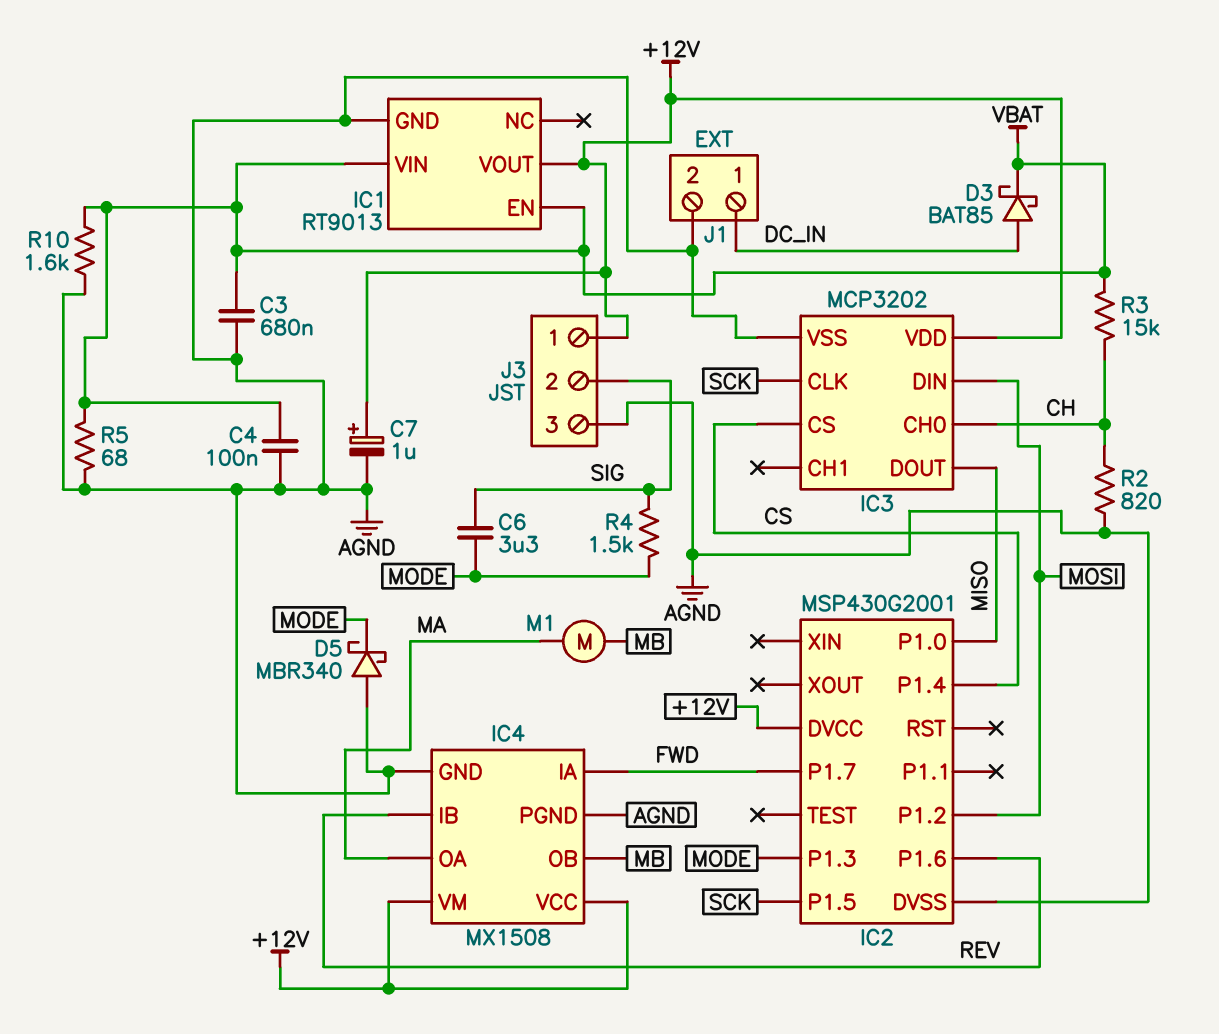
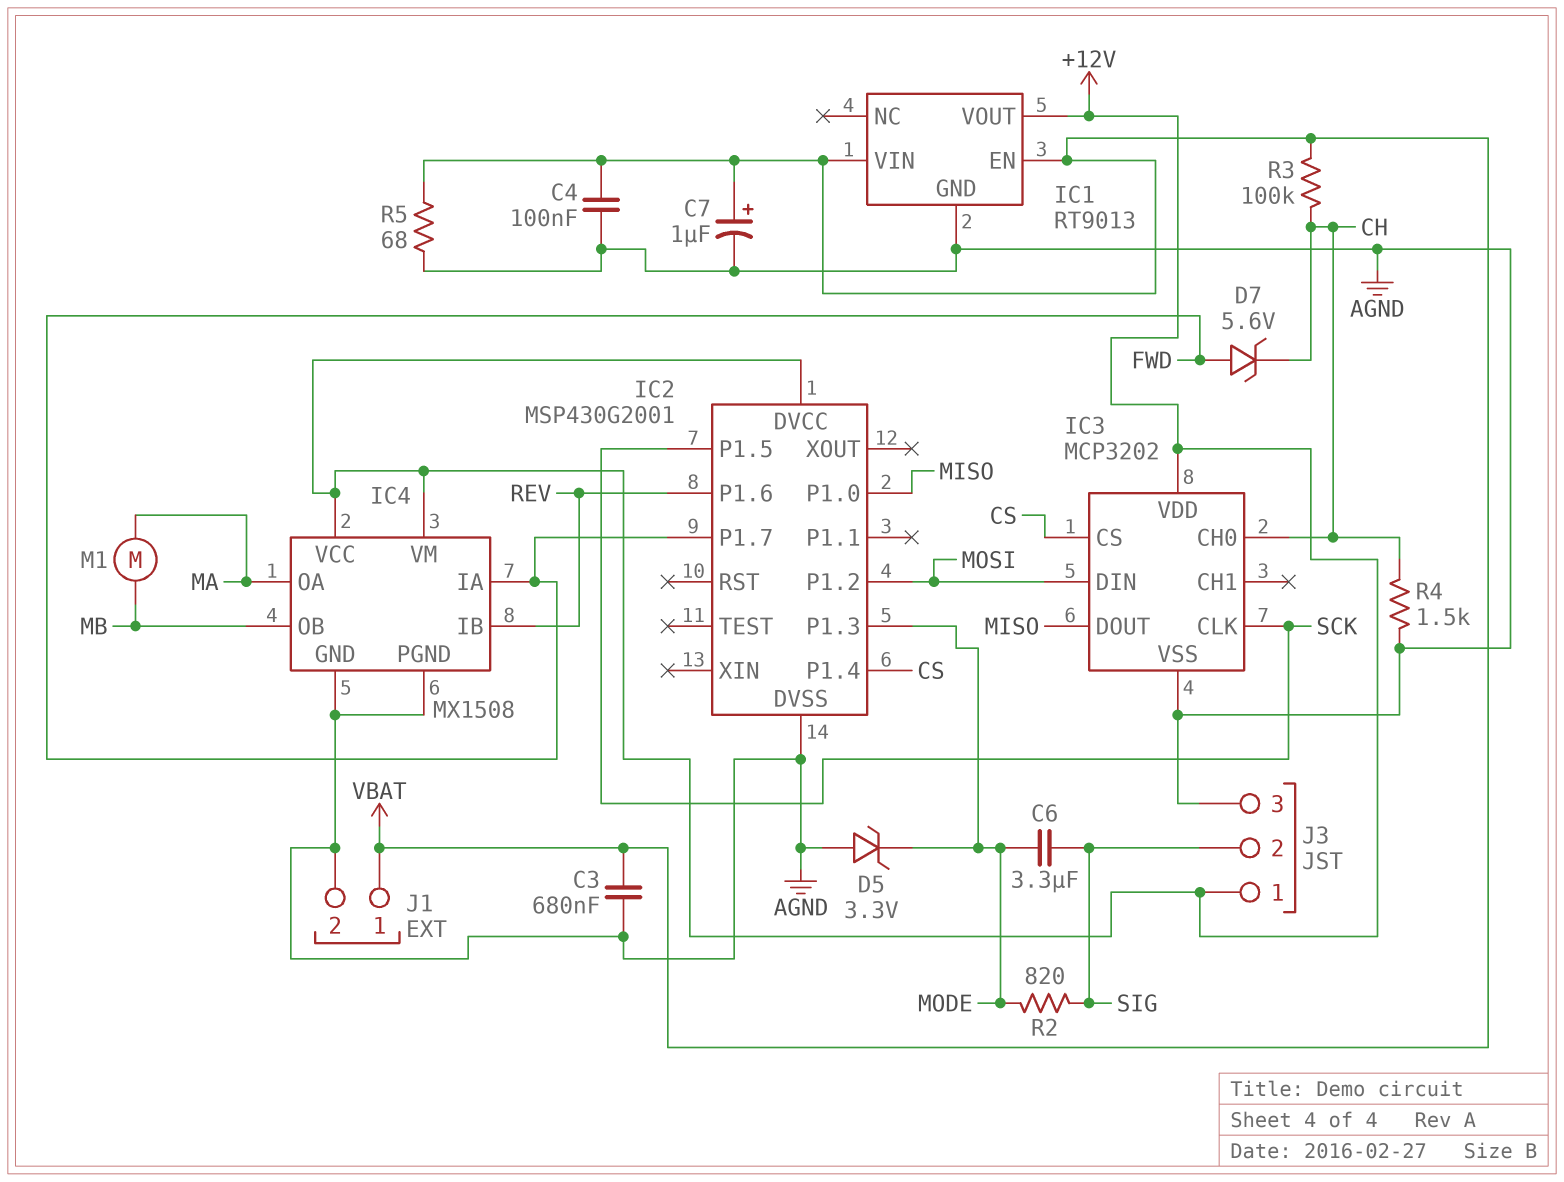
C7: 1uF (plus +12V, minus AGND) -> 1uF (plus VBAT, minus AGND)
D3: schottky BAT85 (A DC_IN, K VBAT) -> none
D5: schottky MBR340 (A AGND, K MODE) -> zener 3.3V (A AGND, K MODE)
D7: none -> zener 5.6V (A FWD, K CH)
J1 pin 1: DC_IN -> VBAT
R2: 820 (AGND, CH) -> 820 (MODE, SIG)
R3: 15k (CH, VBAT) -> 100k (CH, VBAT)
R4: 1.5k (MODE, SIG) -> 1.5k (AGND, CH)
R10: 1.6k (AGND, VBAT) -> none

